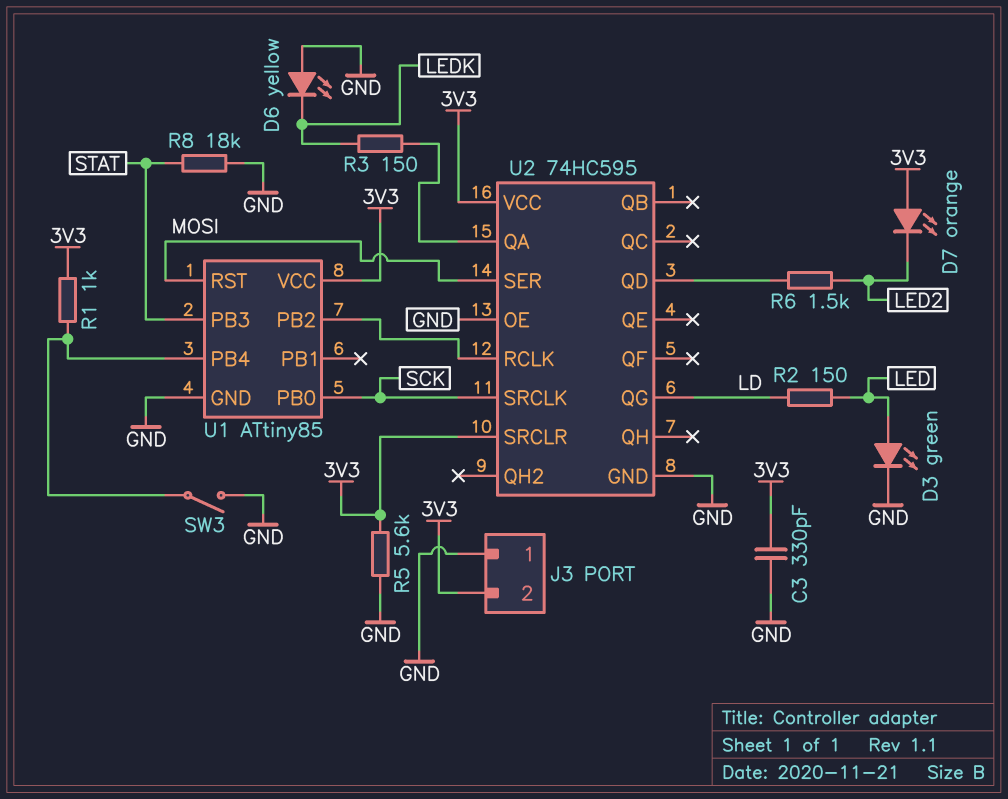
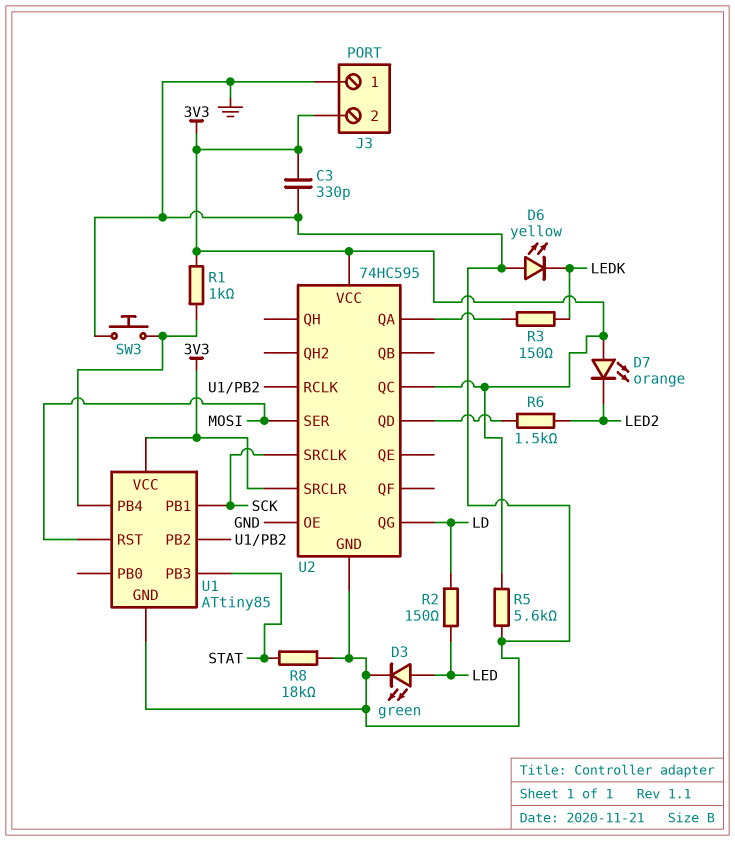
SW3: switch (GND, U1/PB4) -> button (GND, U1/PB4)
U1 pin PB0: SCK -> none
U1 pin PB1: none -> SCK
U2 pin QC: none -> 3V3

